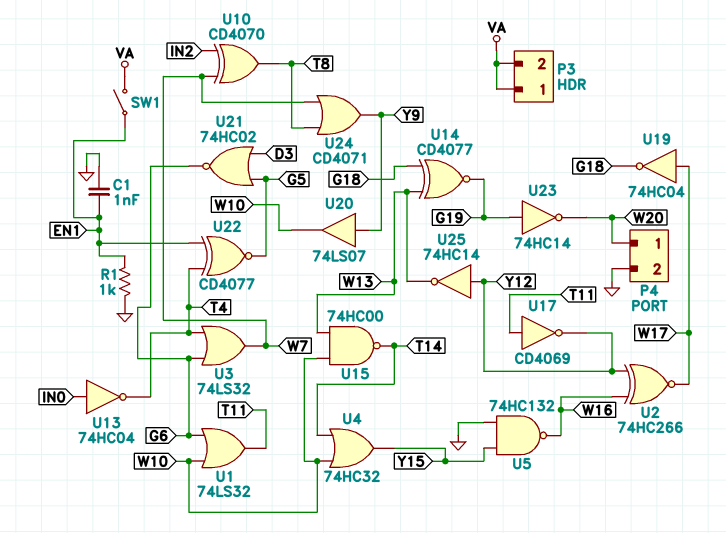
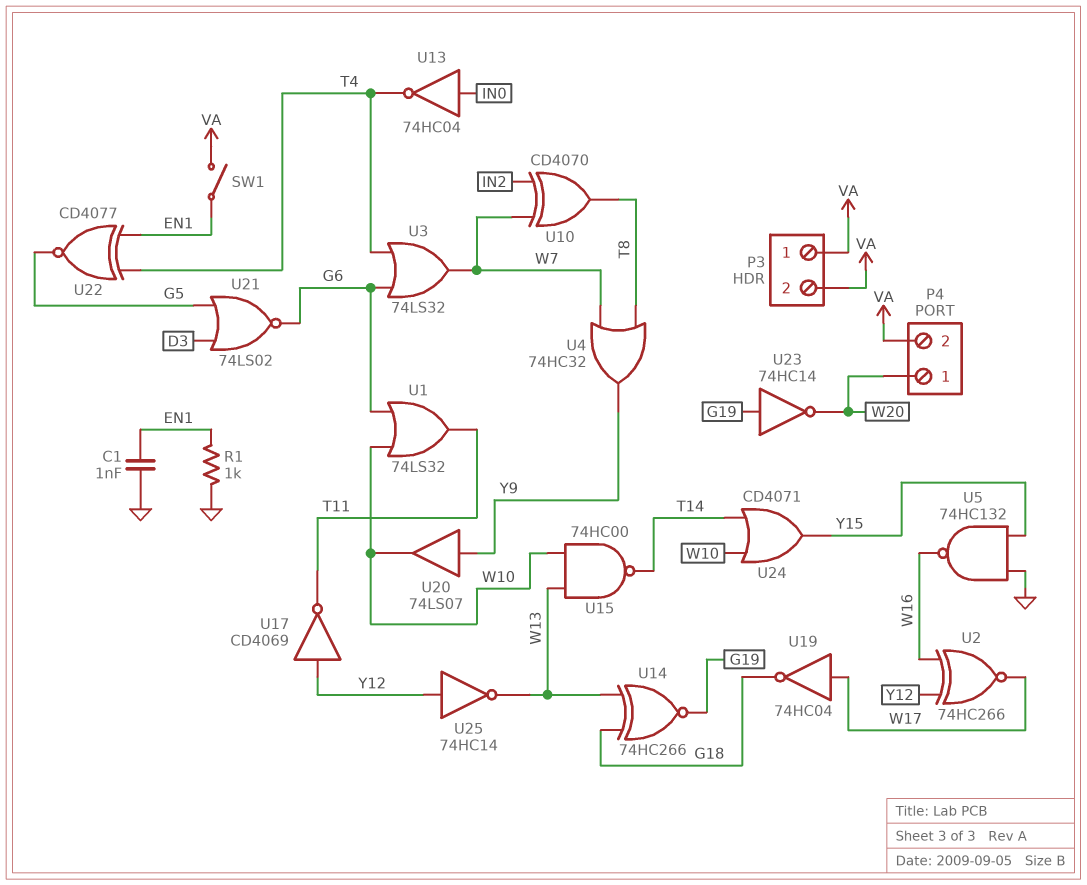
P4 pin 2: GND -> VA
U4: OR 74HC32 (in T14, in W10, out Y15) -> OR 74HC32 (in T8, in W7, out Y9)
U14: XNOR CD4077 (in G18, in W13, out G19) -> XNOR 74HC266 (in G18, in W13, out G19)
U17: NOT CD4069 (in T11, out Y12) -> NOT CD4069 (in Y12, out T11)
U21: NOR 74HC02 (in D3, in G5, out G6) -> NOR 74LS02 (in D3, in G5, out G6)
U24: OR CD4071 (in T8, in W7, out Y9) -> OR CD4071 (in T14, in W10, out Y15)

